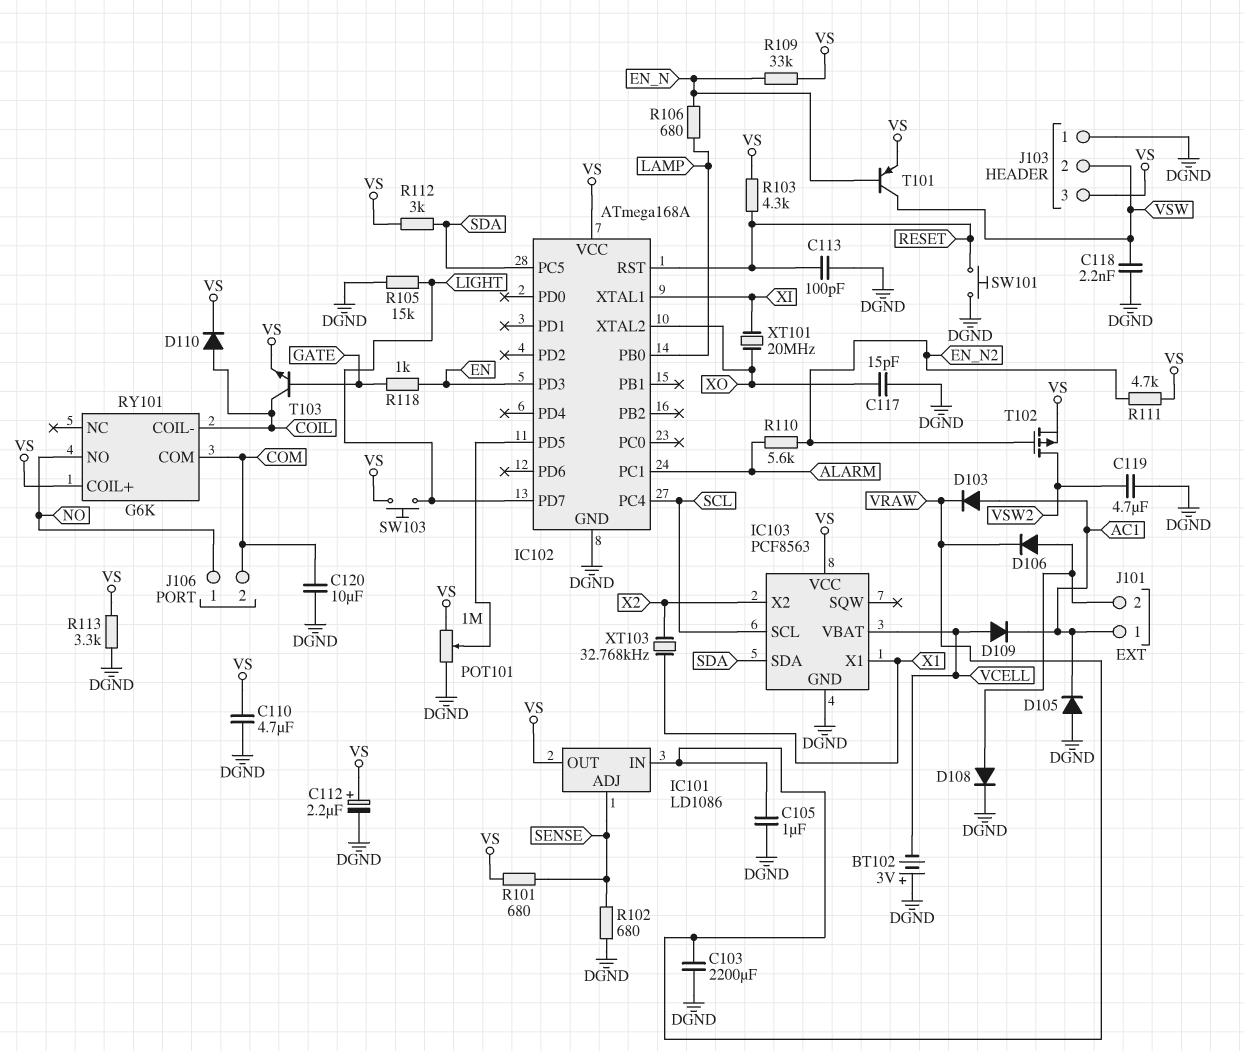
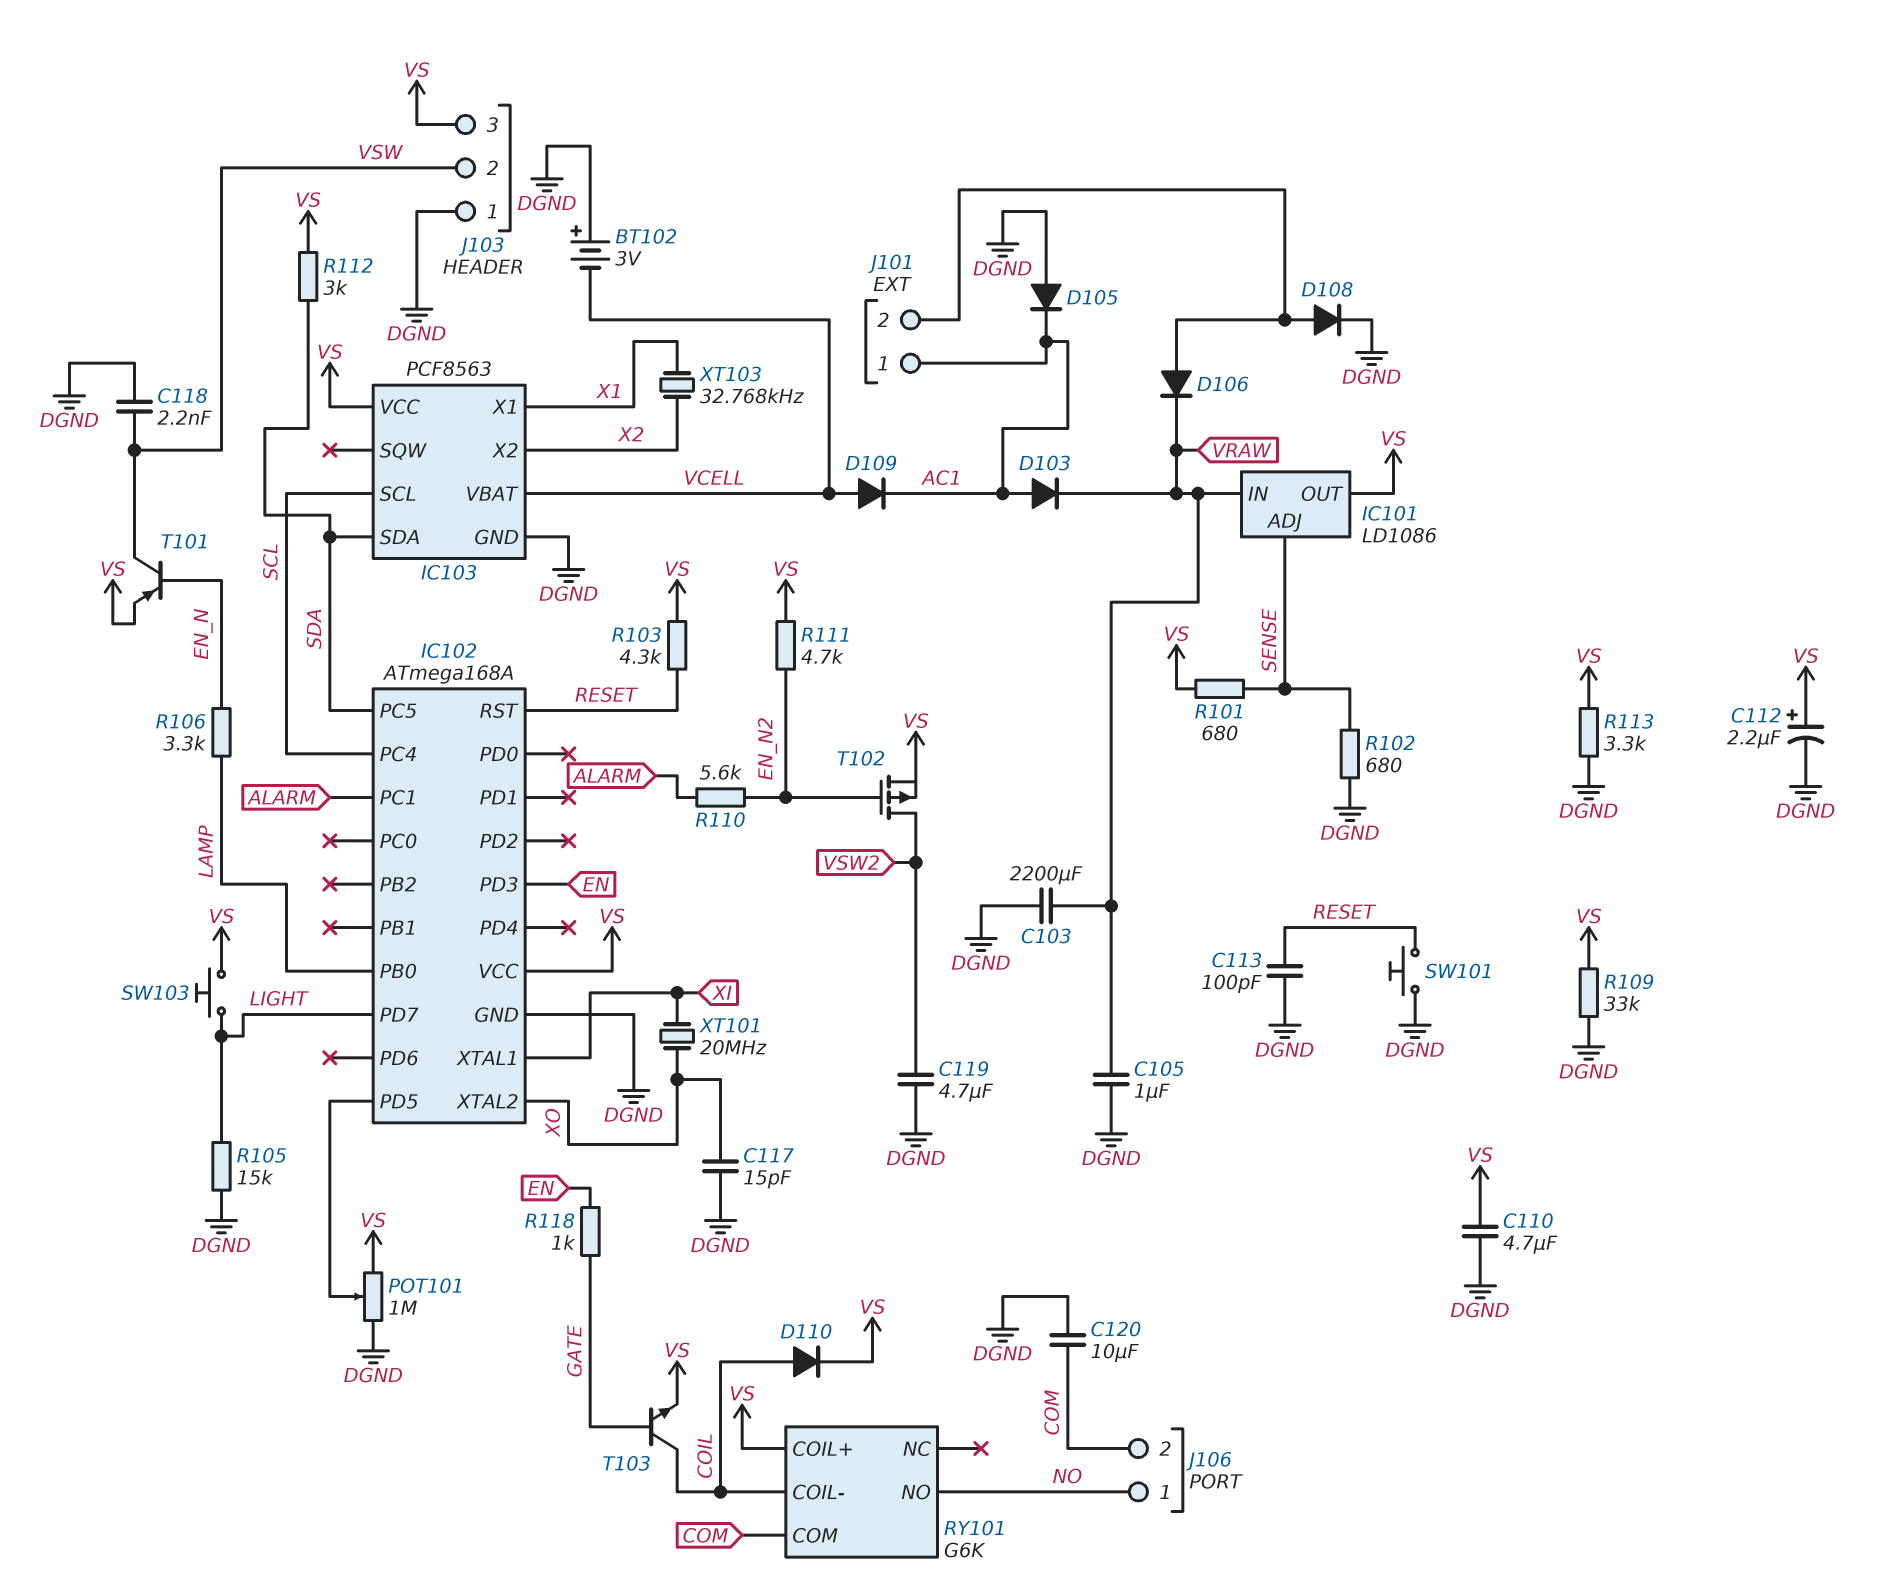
R106: 680 (EN_N, LAMP) -> 3.3k (EN_N, LAMP)
R109: 33k (EN_N, VS) -> 33k (DGND, VS)

